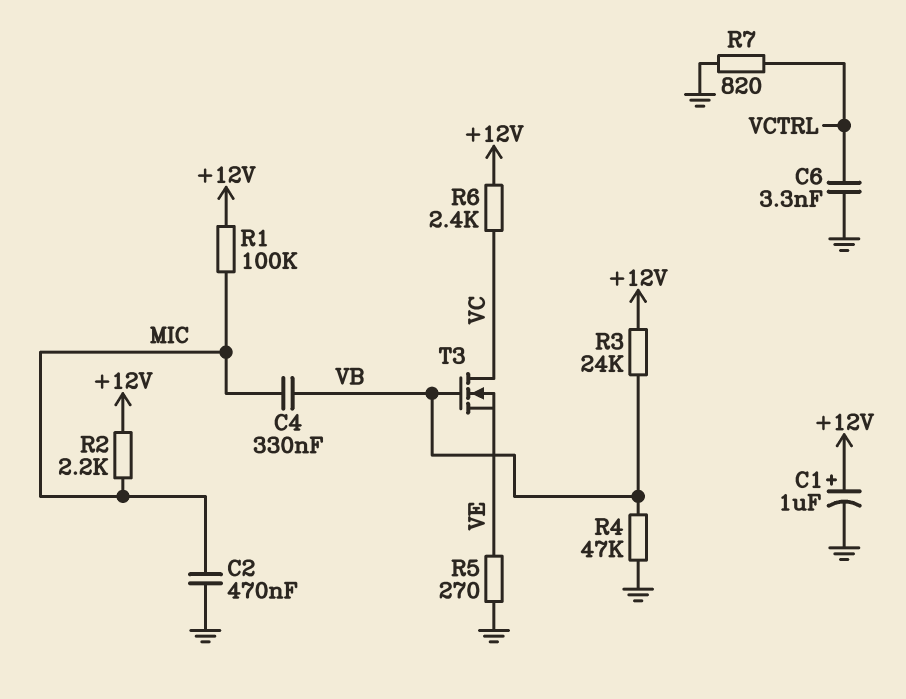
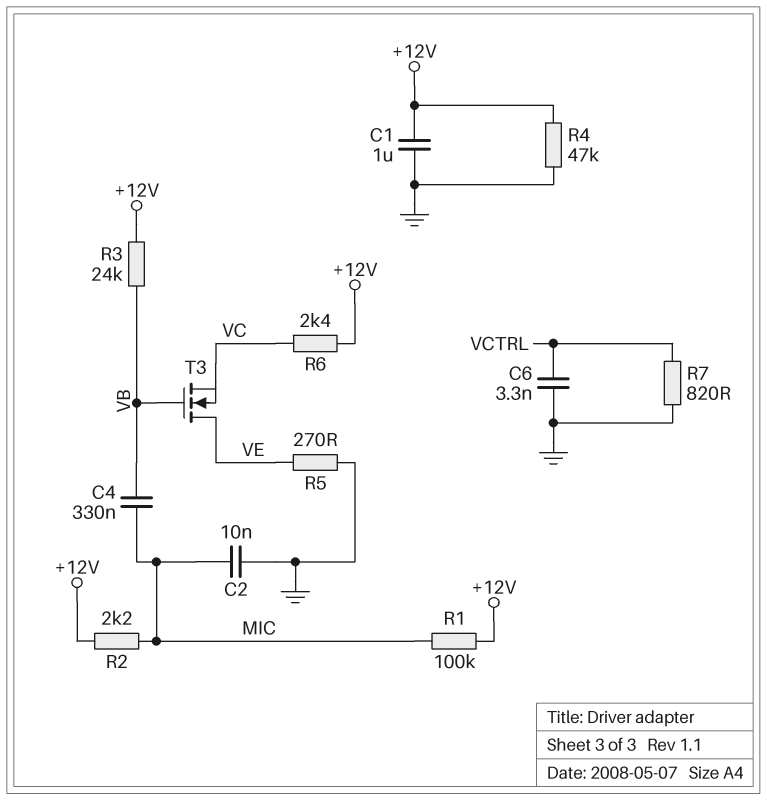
C1: 1uF (plus +12V, minus GND) -> 1uF (+12V, GND)
C2: 470nF (GND, MIC) -> 10nF (GND, MIC)
R4: 47k (GND, VB) -> 47k (+12V, GND)
T3: NMOS (G VB, D VC, S VE) -> NMOS (G VB, D VE, S VC)

